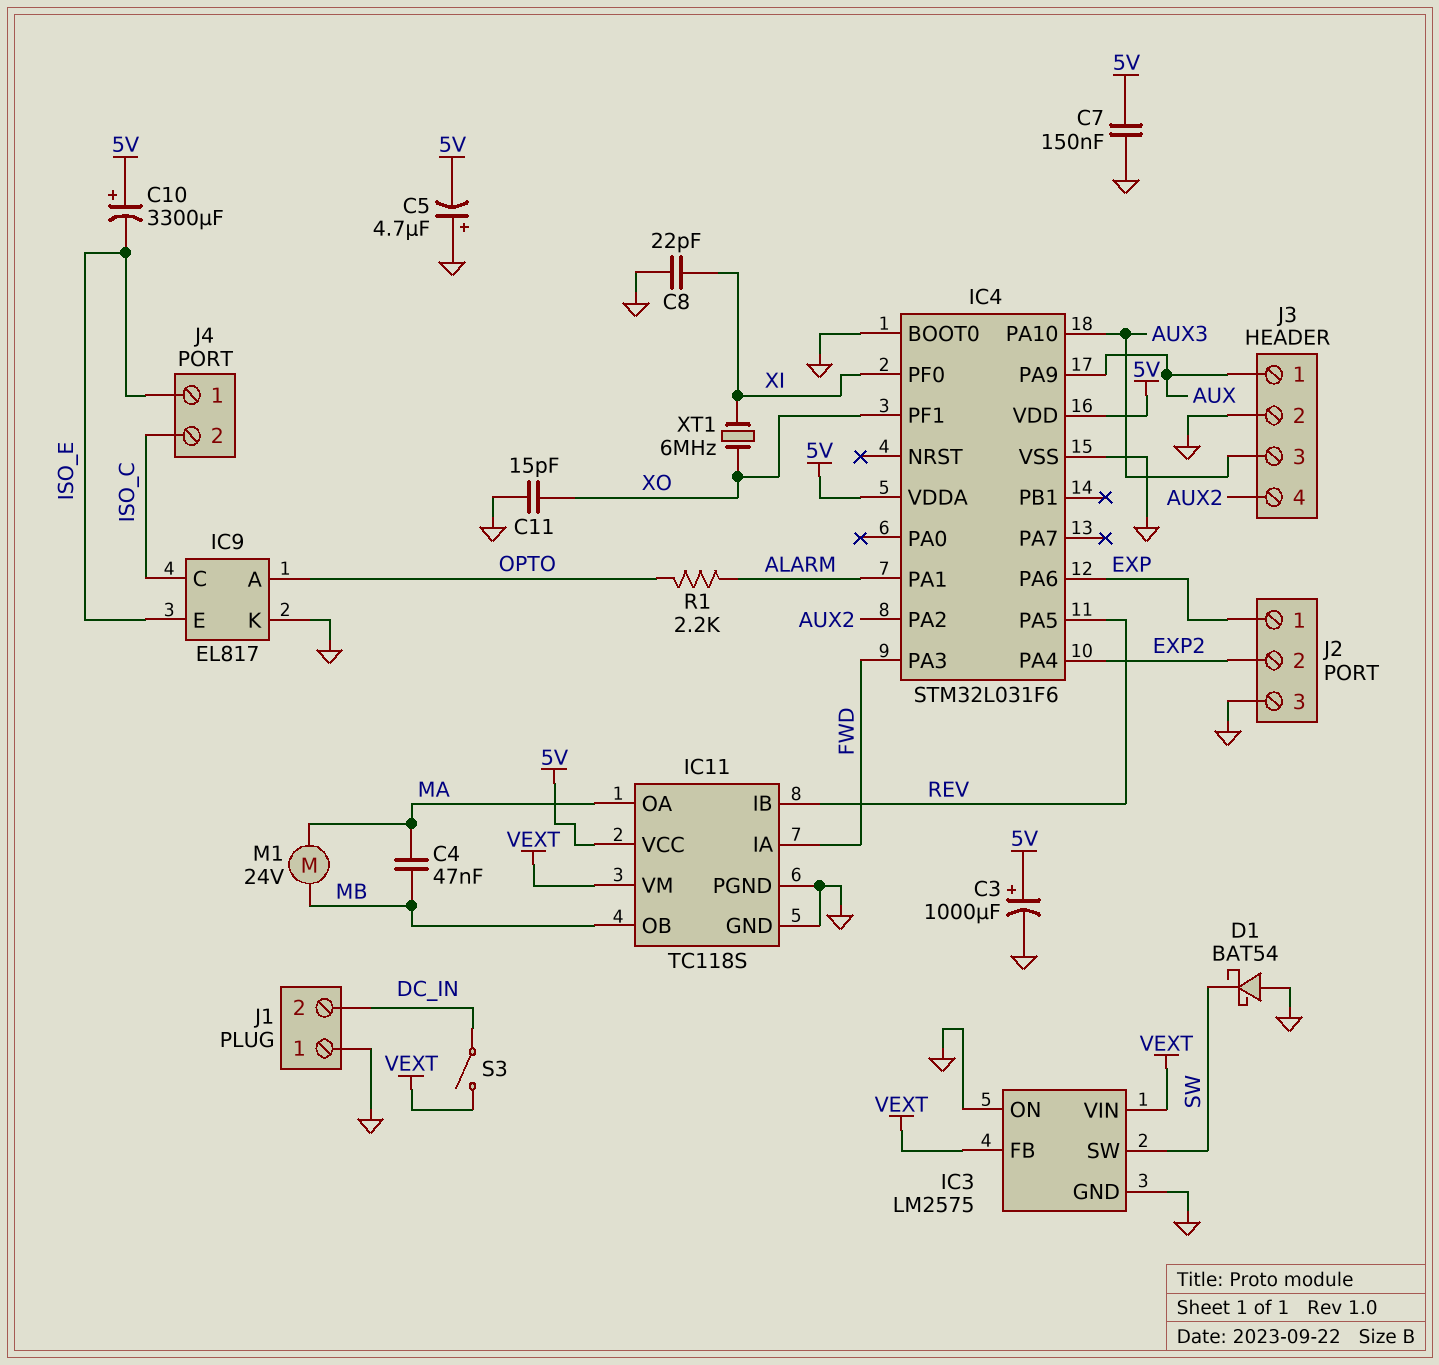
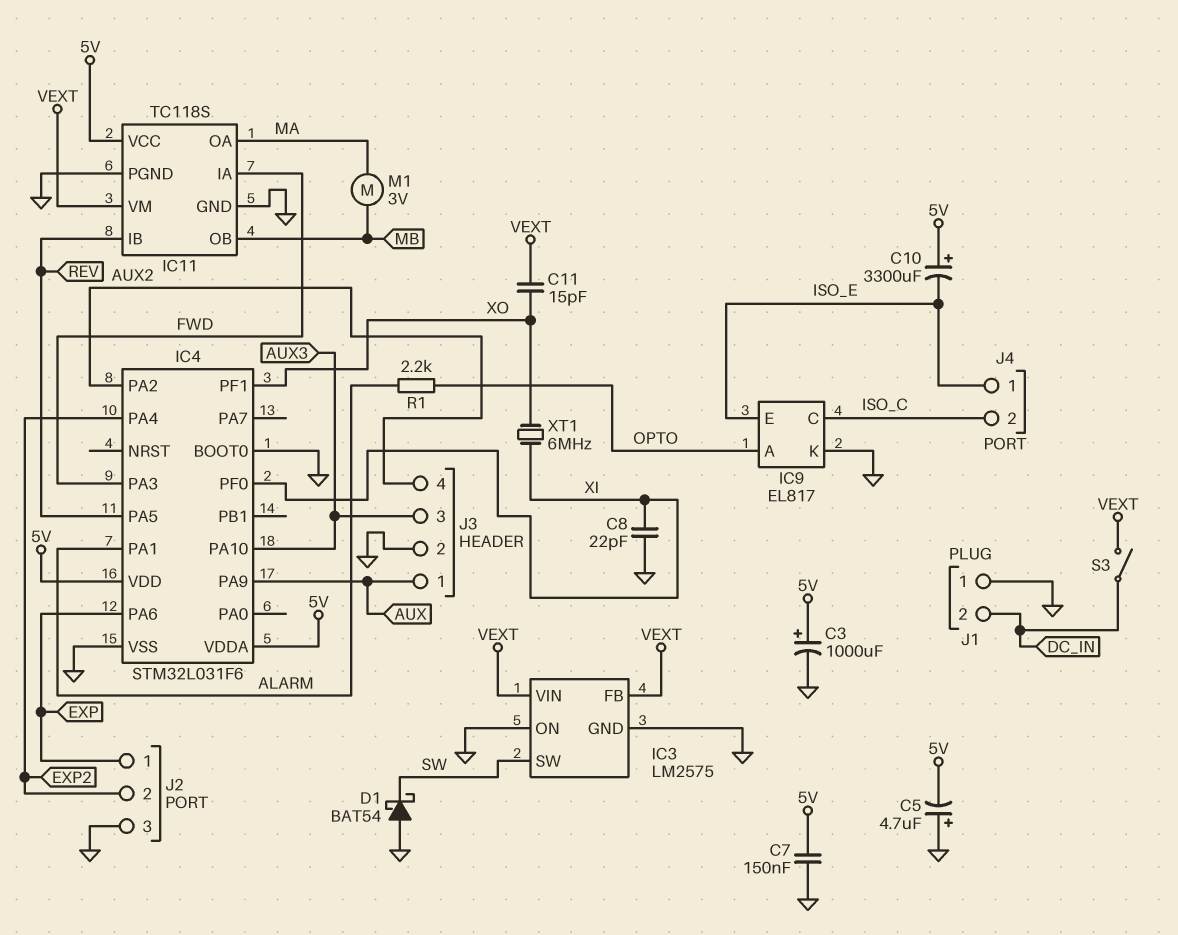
C4: 47nF (MA, MB) -> none
C11: 15pF (GND, XO) -> 15pF (VEXT, XO)
M1: motor 24V (MA, MB) -> motor 3V (MA, MB)

